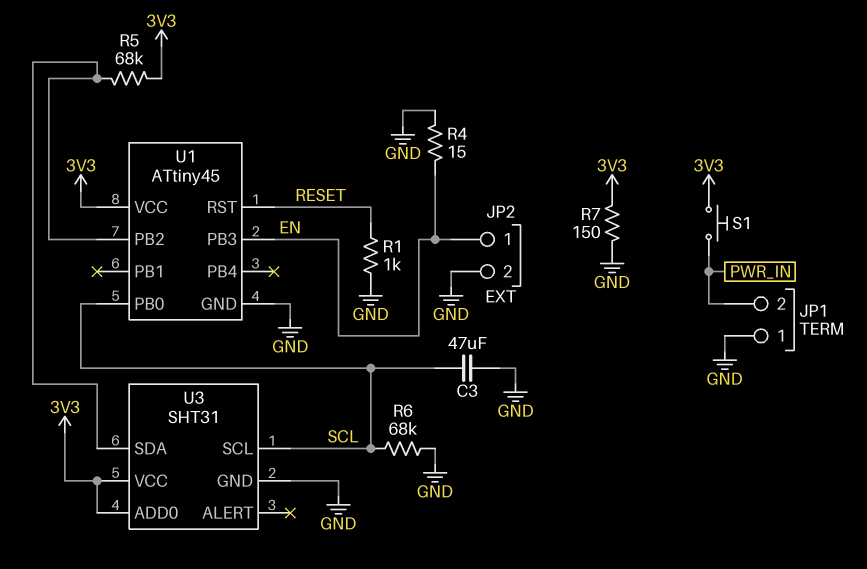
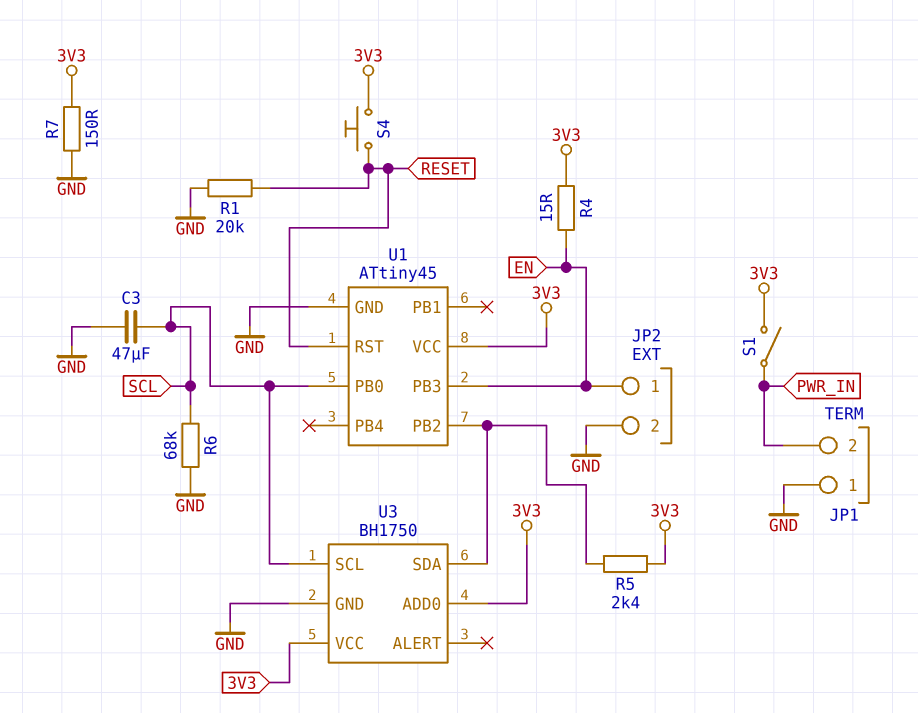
R1: 1k (GND, RESET) -> 20k (GND, RESET)
R4: 15 (EN, GND) -> 15 (3V3, EN)
R5: 68k (3V3, U1/PB2) -> 2.4k (3V3, U1/PB2)
S1: button (3V3, PWR_IN) -> switch (3V3, PWR_IN)
S4: none -> button (3V3, RESET)
U3: SHT31 -> BH1750

